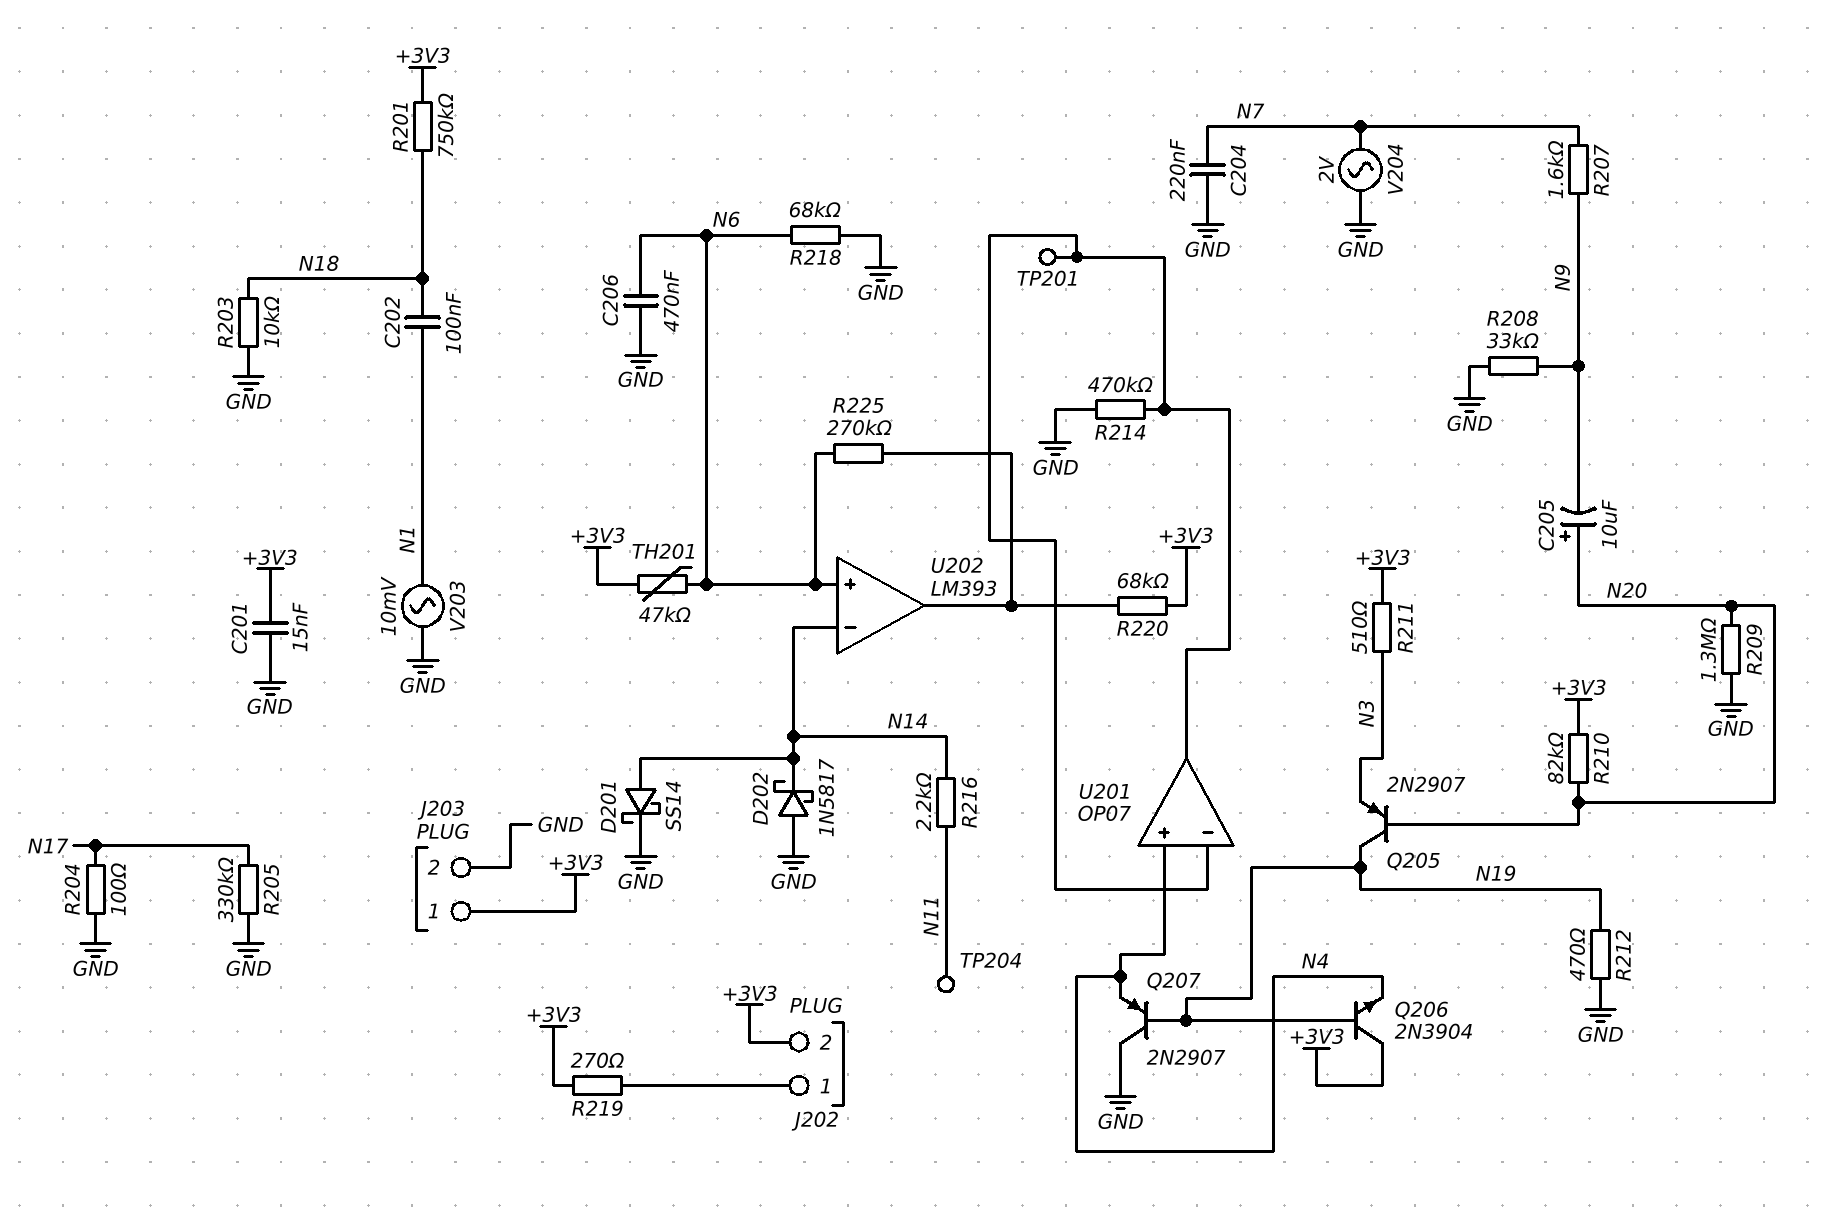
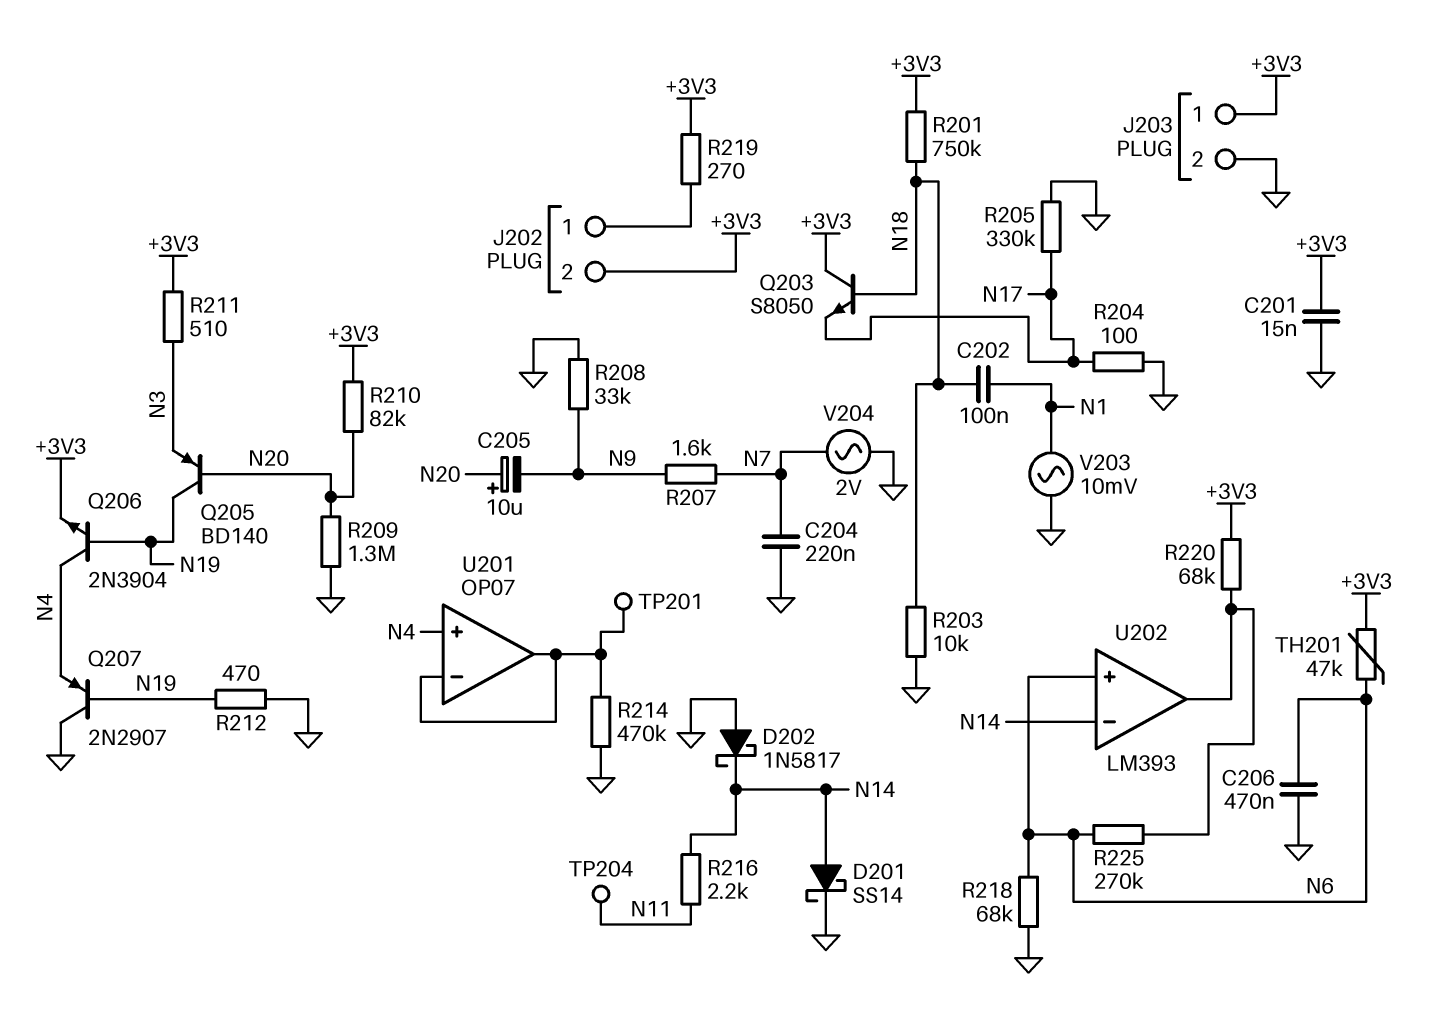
Q203: none -> NPN S8050 (B N18, C +3V3, E N17)
Q205: PNP 2N2907 (B N20, C N19, E N3) -> PNP BD140 (B N20, C N19, E N3)
Q206: NPN 2N3904 (B N19, C +3V3, E N4) -> NPN 2N3904 (B N19, C N4, E +3V3)

